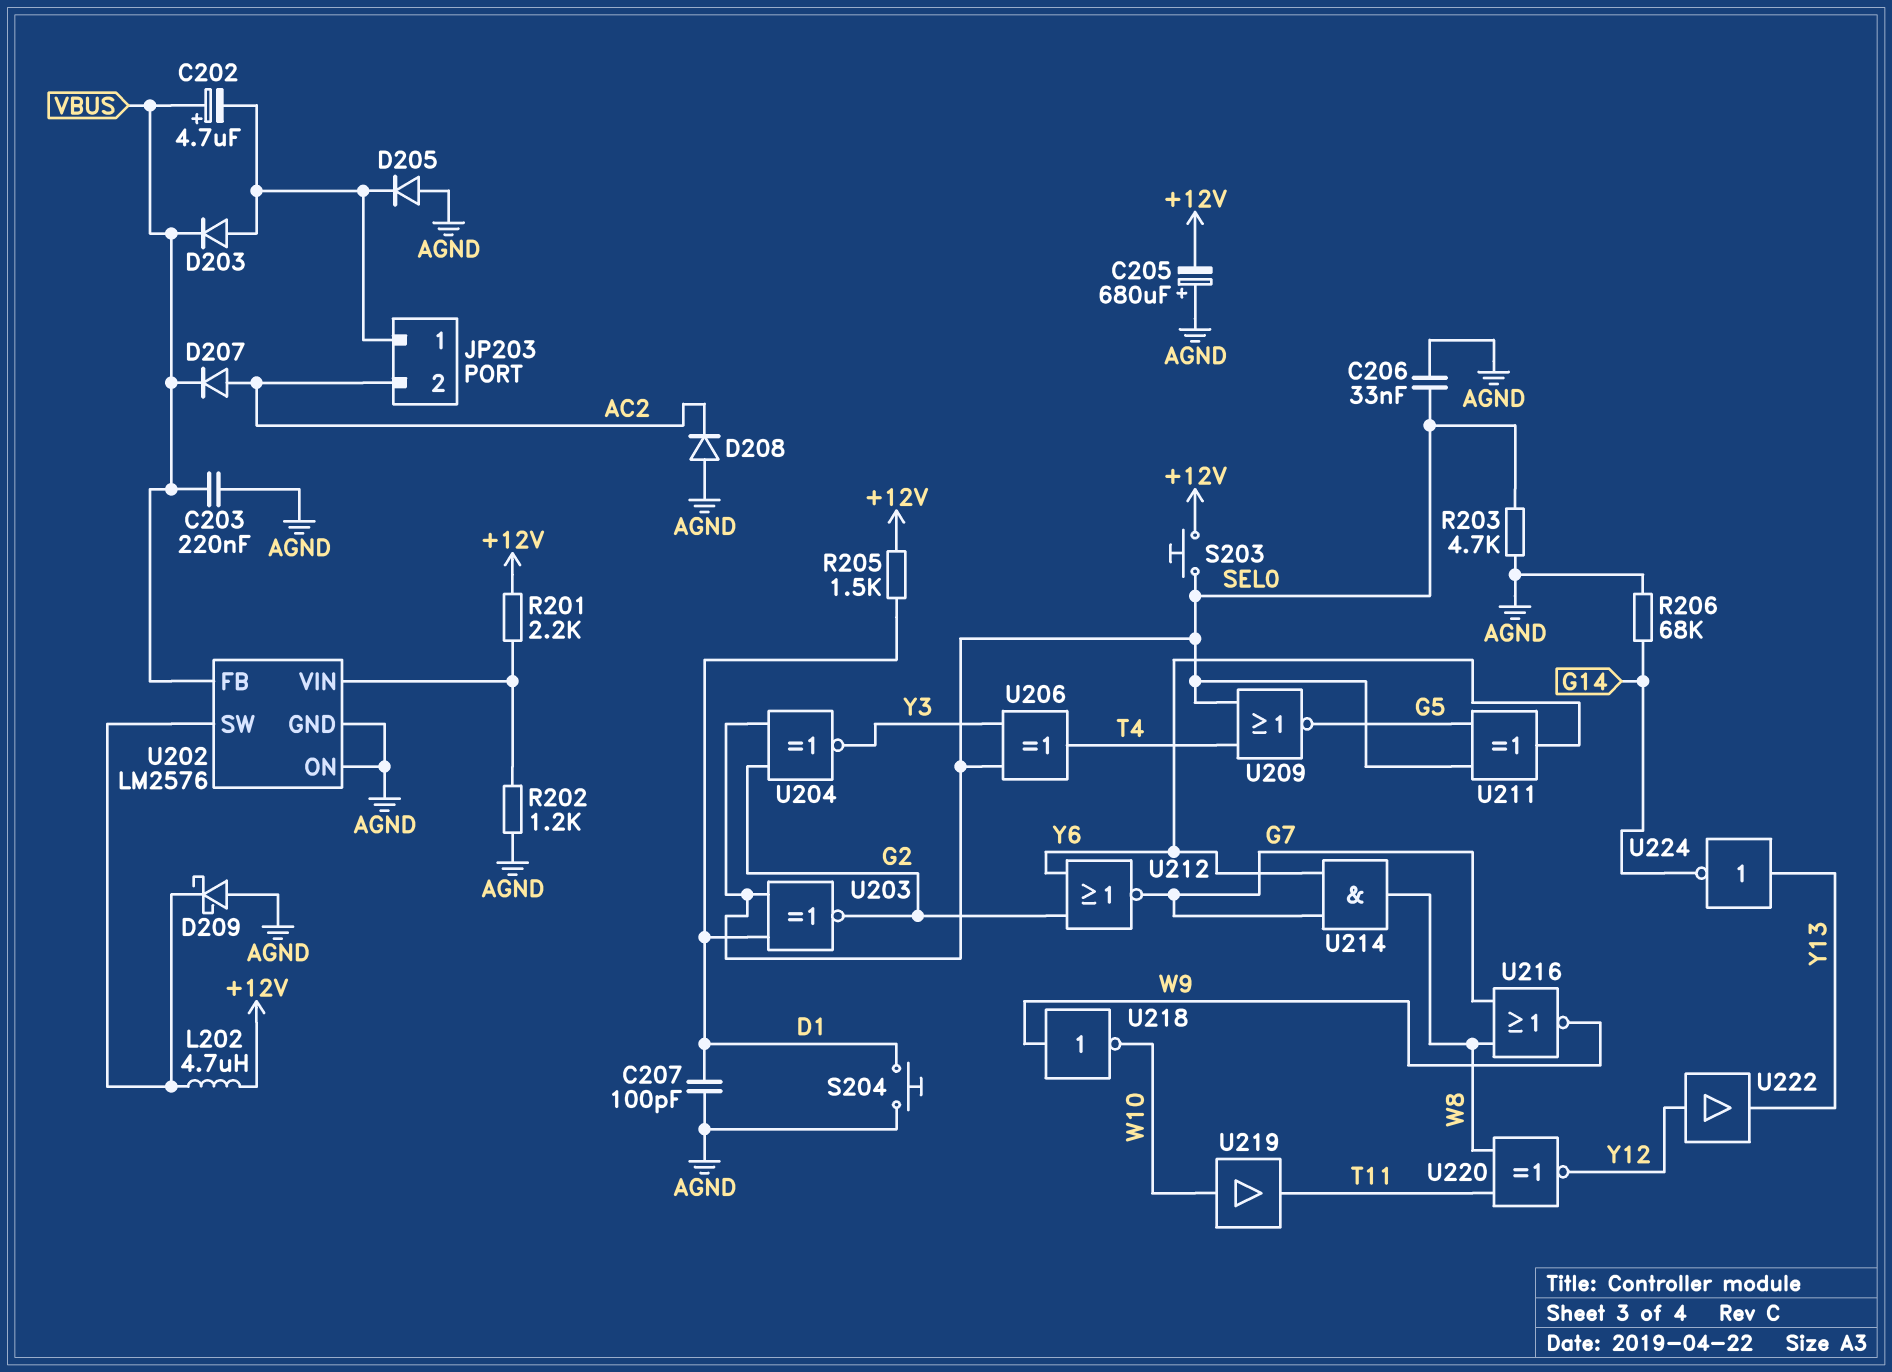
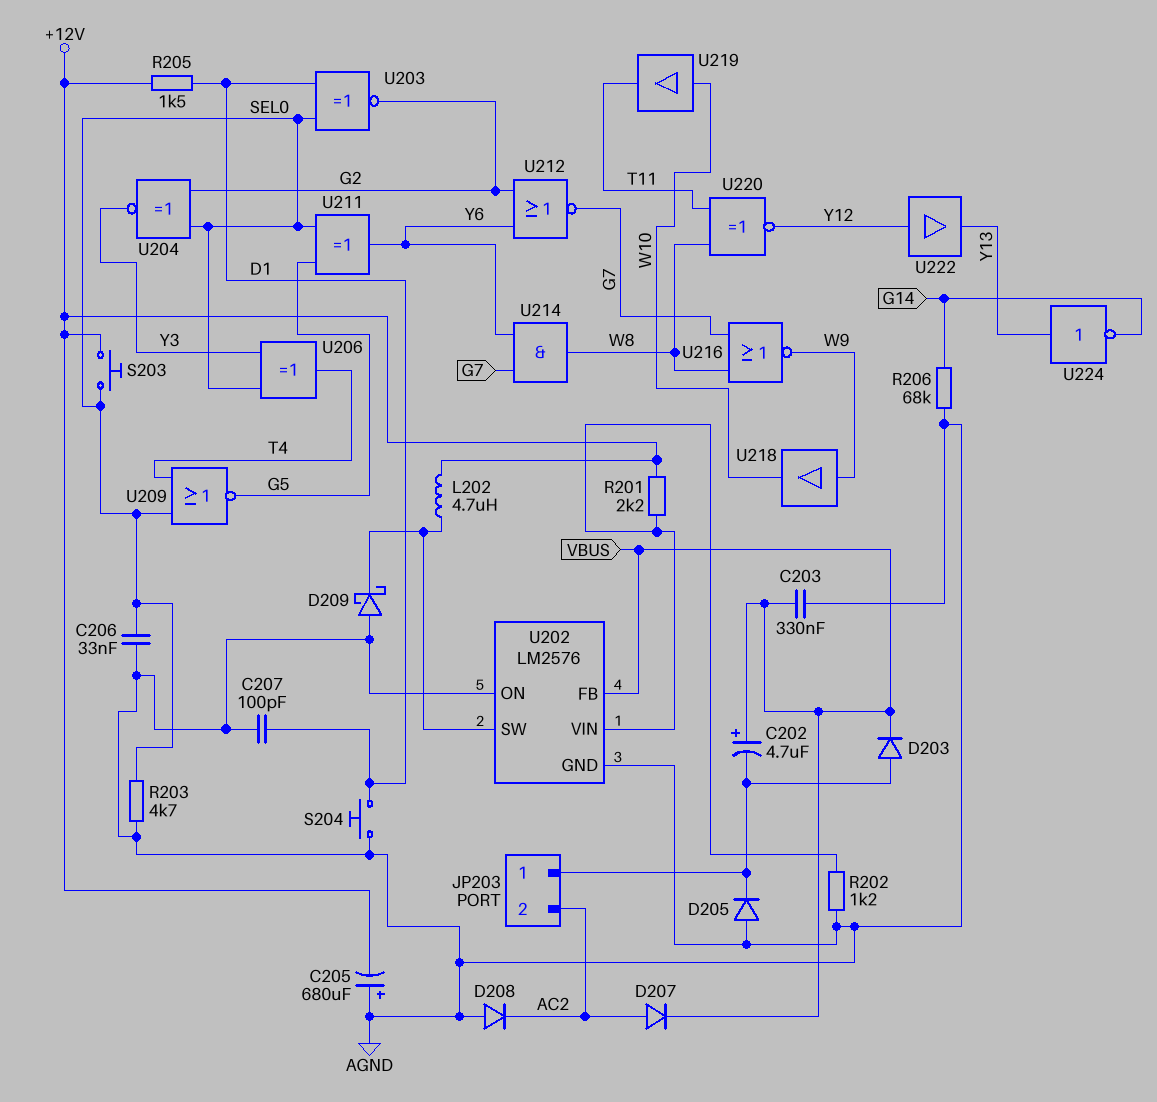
C203: 220nF (AGND, VBUS) -> 330nF (AGND, VBUS)
U218: NOT (in W9, out W10) -> buffer (in W9, out W10)

